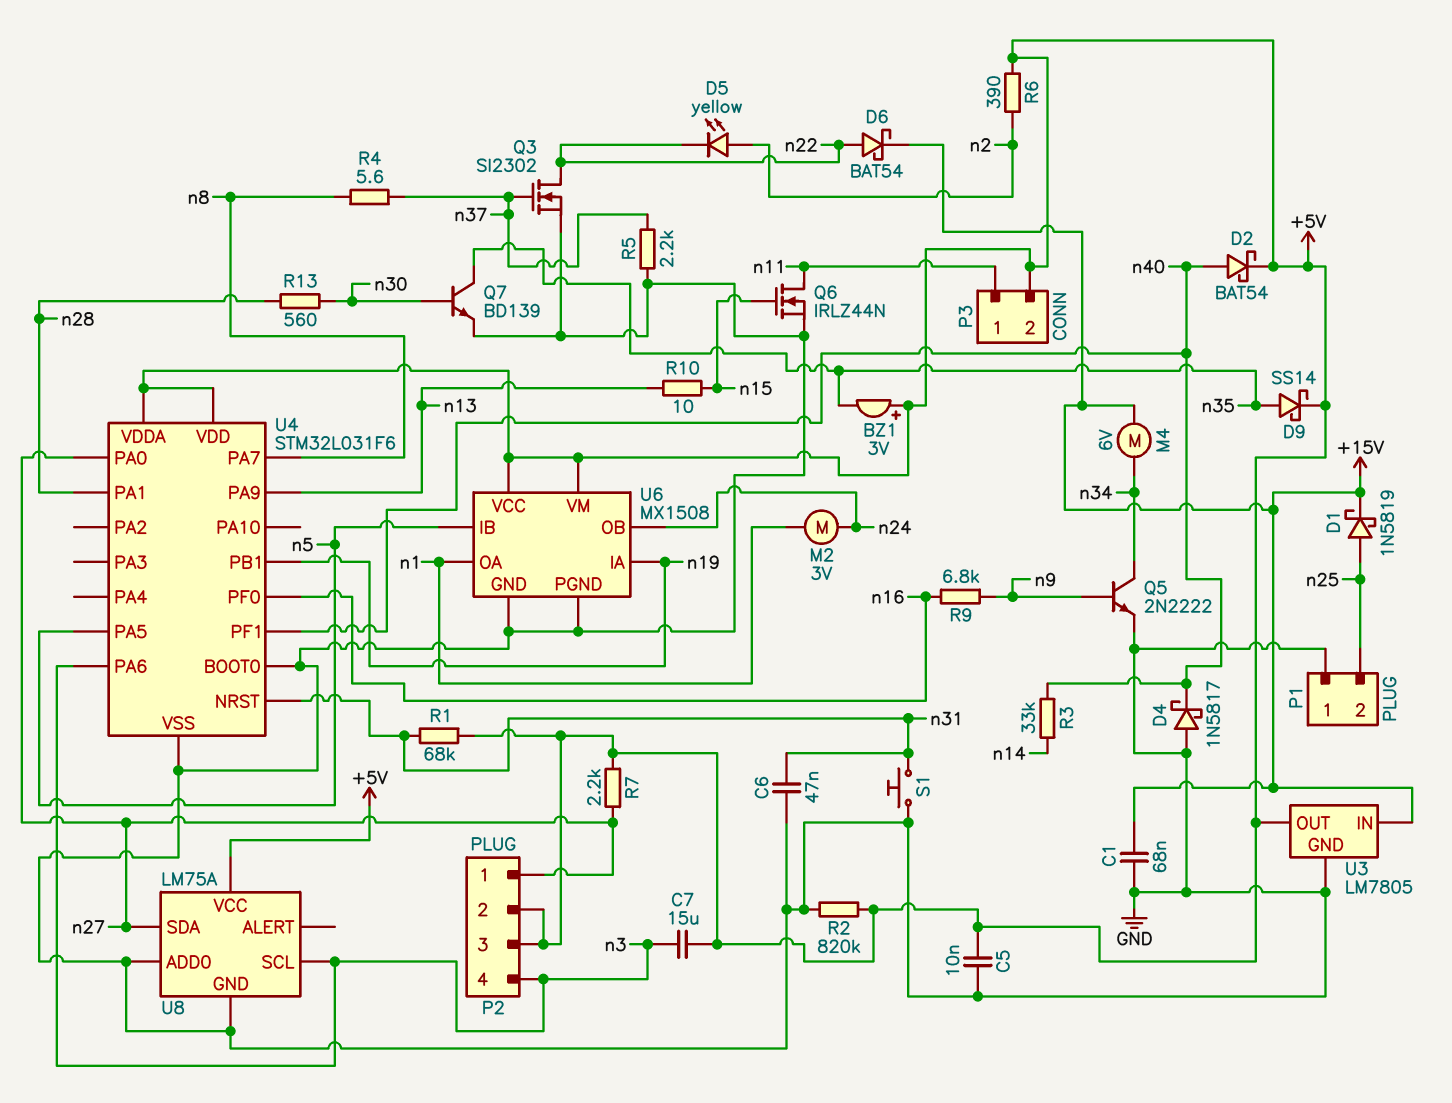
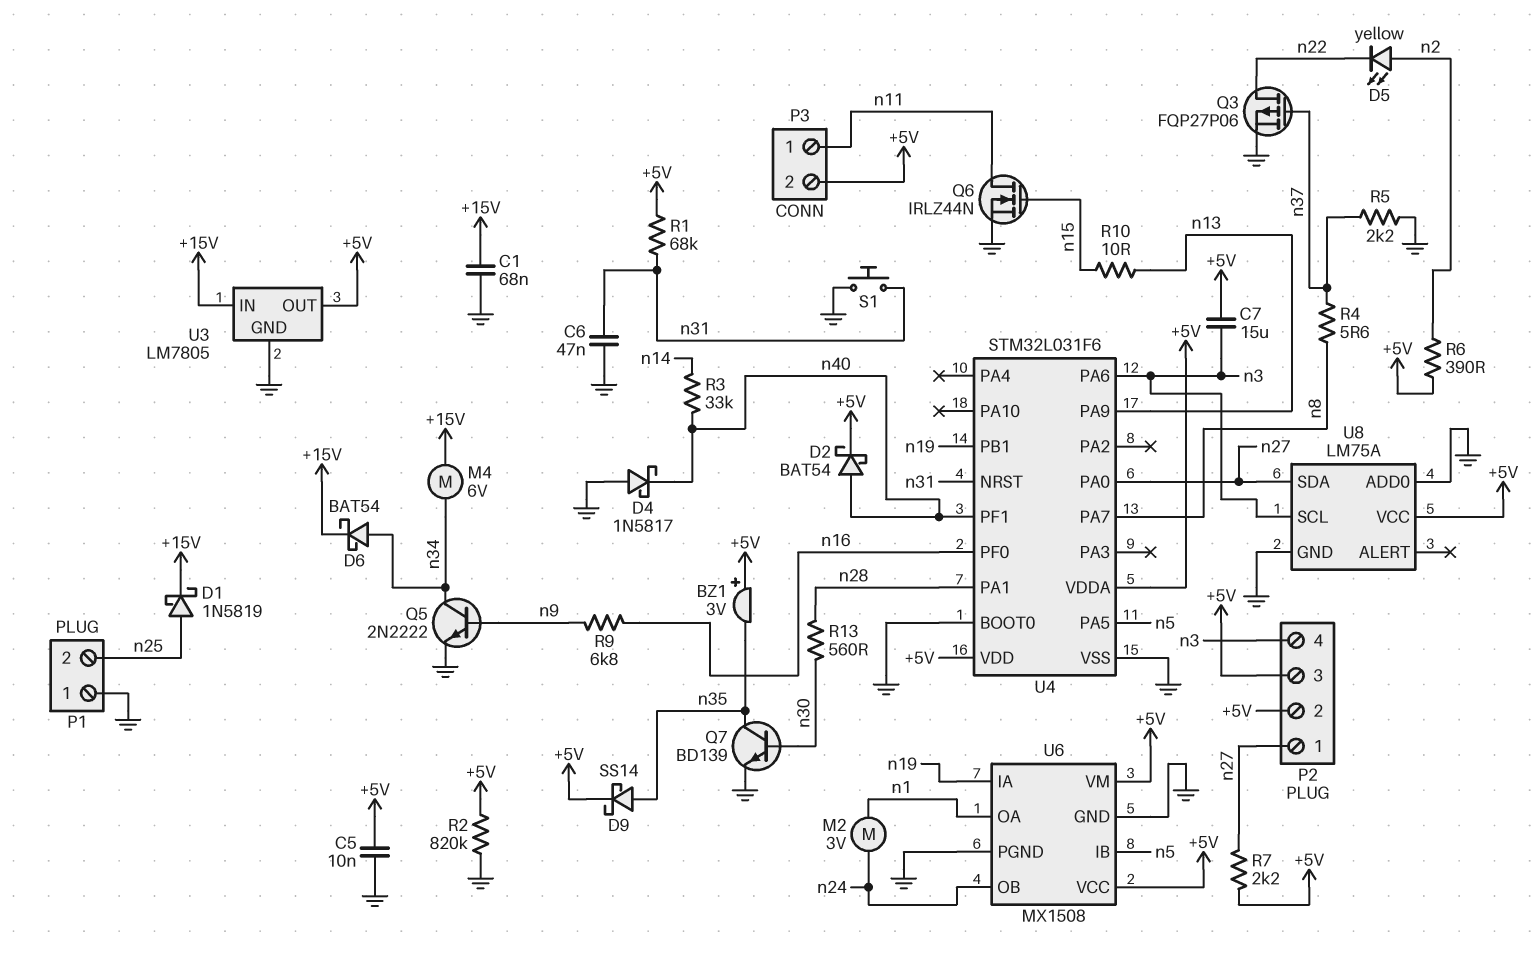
D6: schottky BAT54 (A n22, K +15V) -> schottky BAT54 (A n34, K +15V)
Q3: NMOS SI2302 (G n37, D n22, S GND) -> PMOS FQP27P06 (G n37, D n22, S GND)

